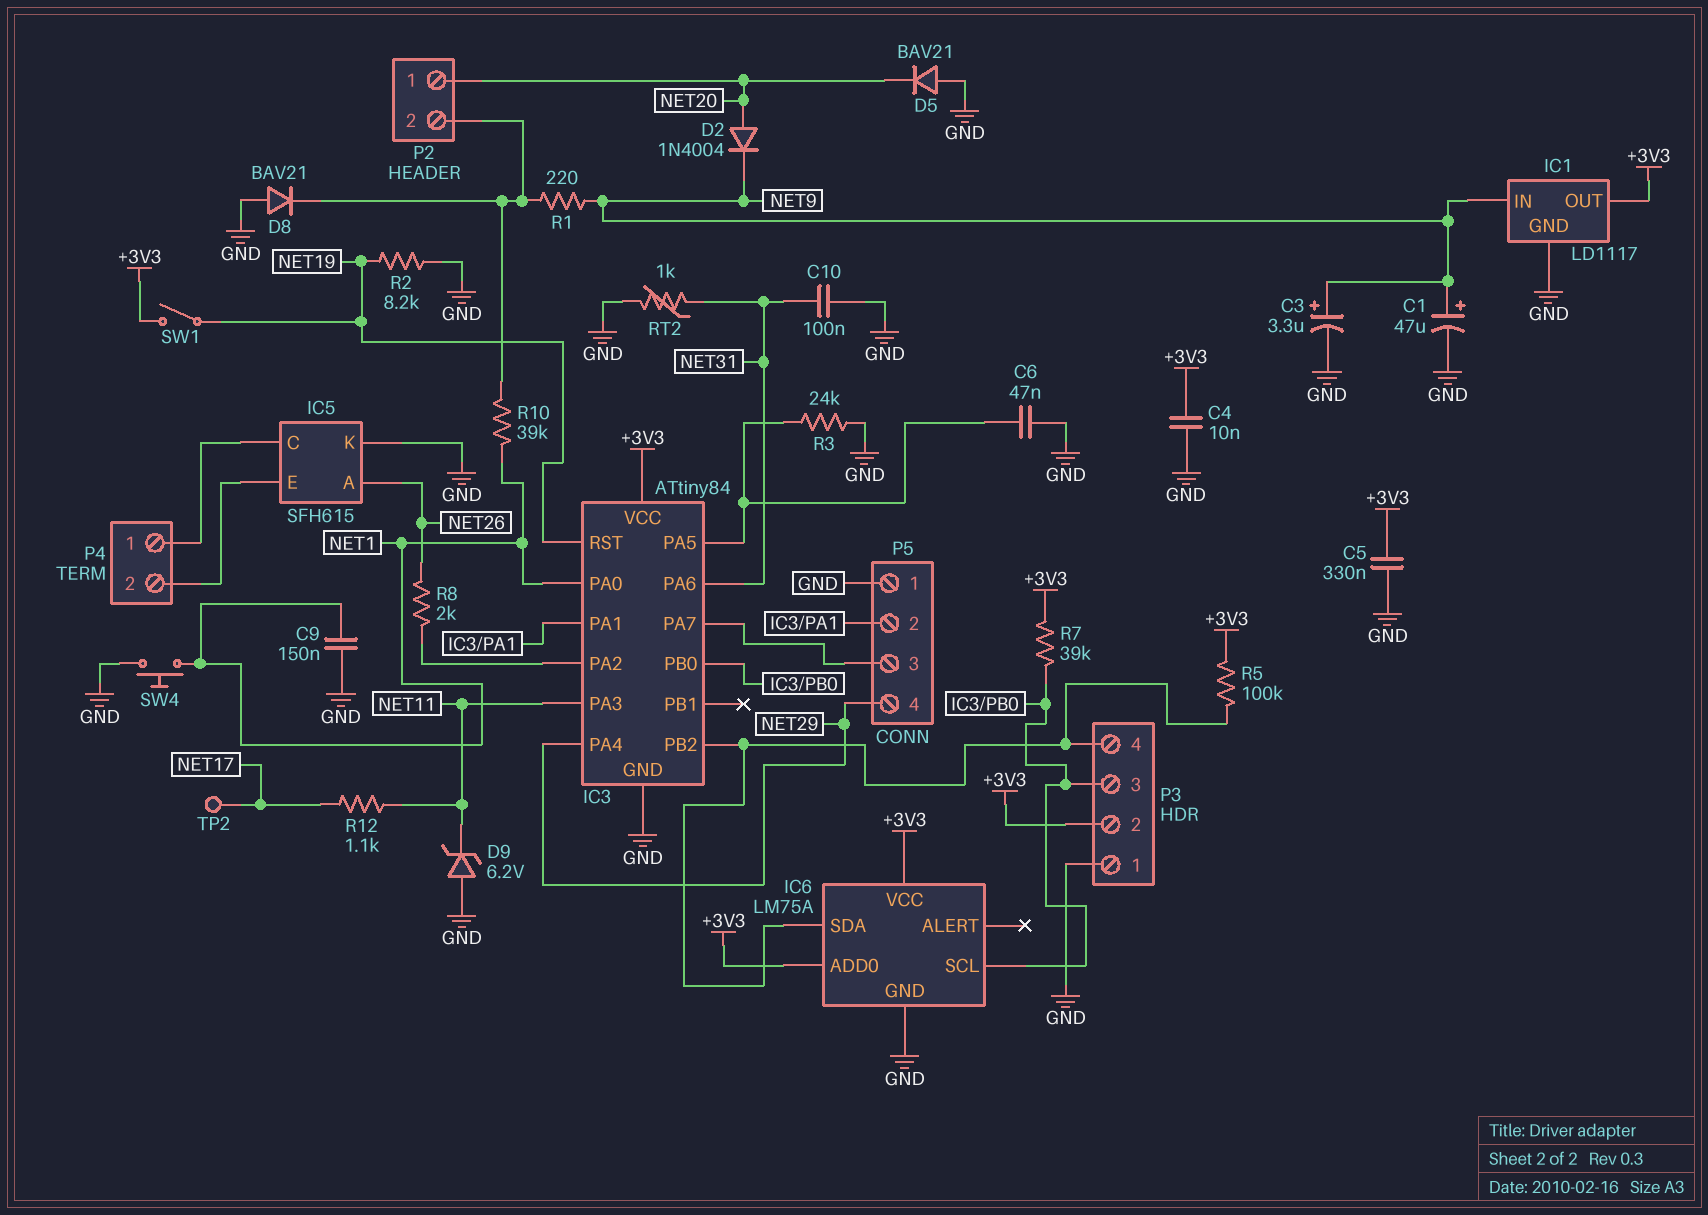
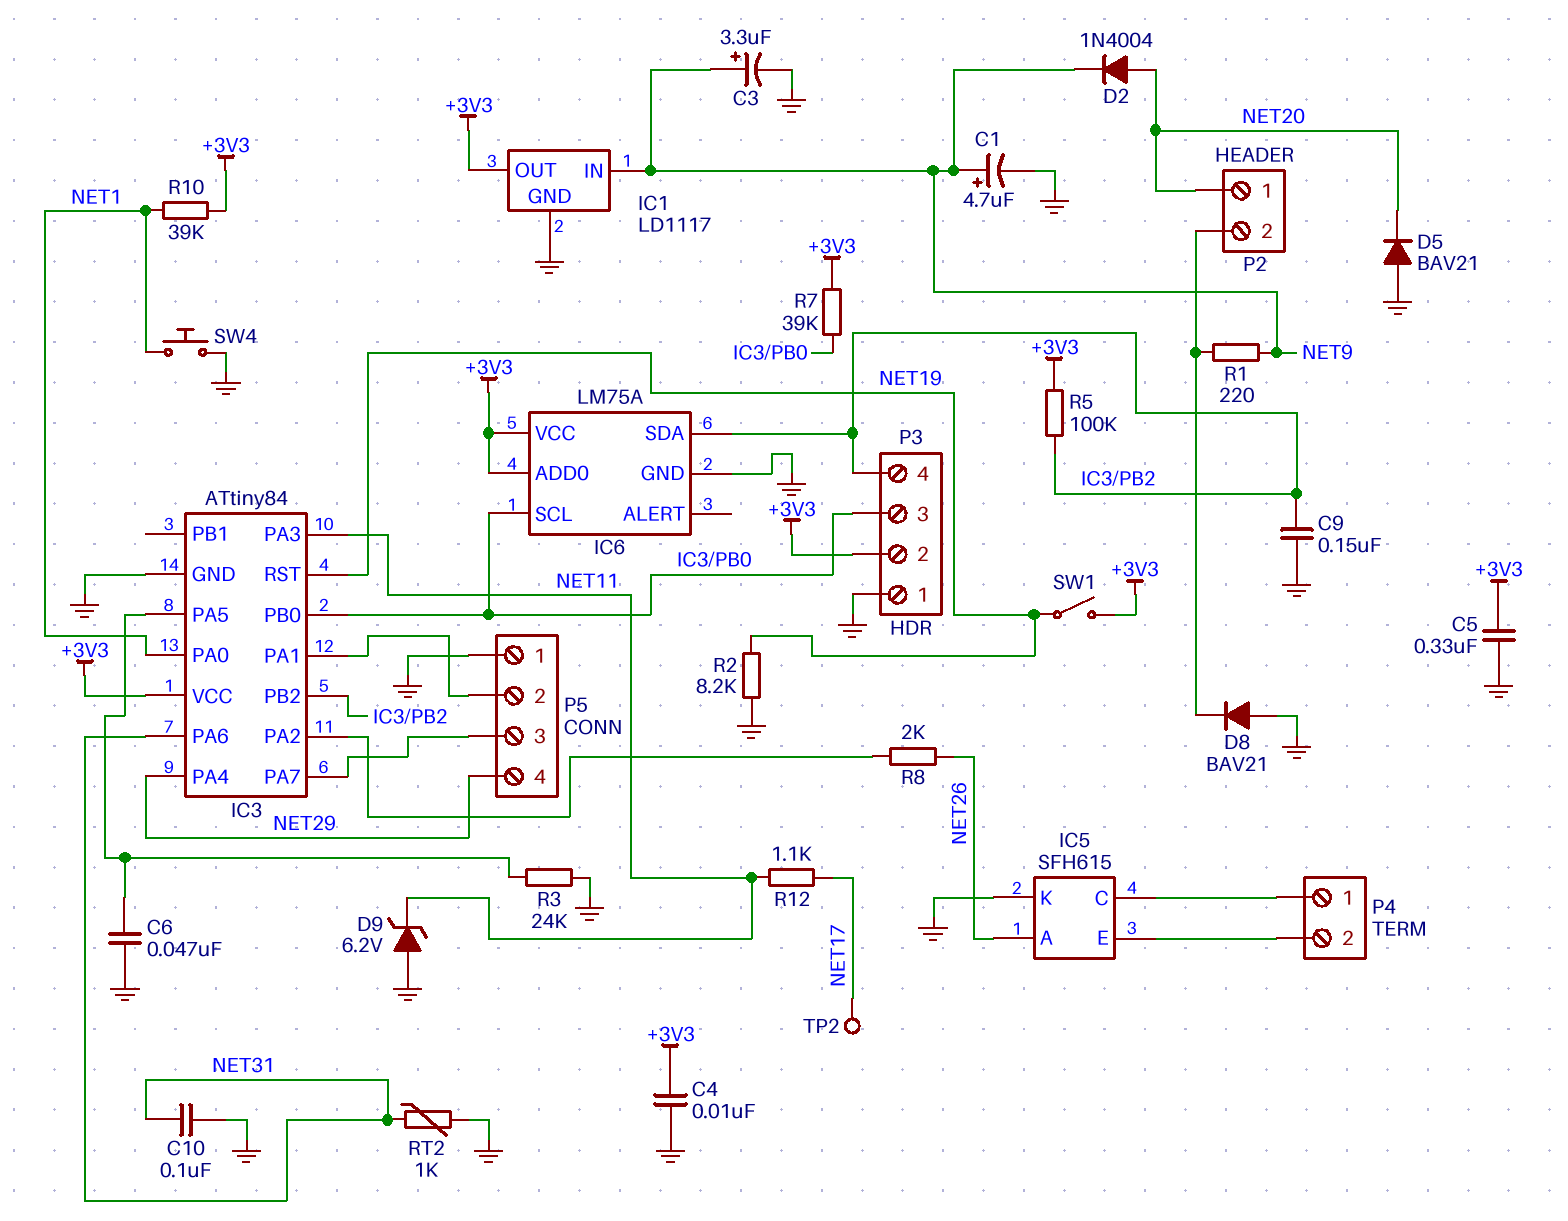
C1: 47uF (plus NET9, minus GND) -> 4.7uF (plus NET9, minus GND)
C9: 150nF (GND, NET1) -> 150nF (GND, IC3/PB2)
R10: 39k (NET1, P2/2) -> 39k (+3V3, NET1)

